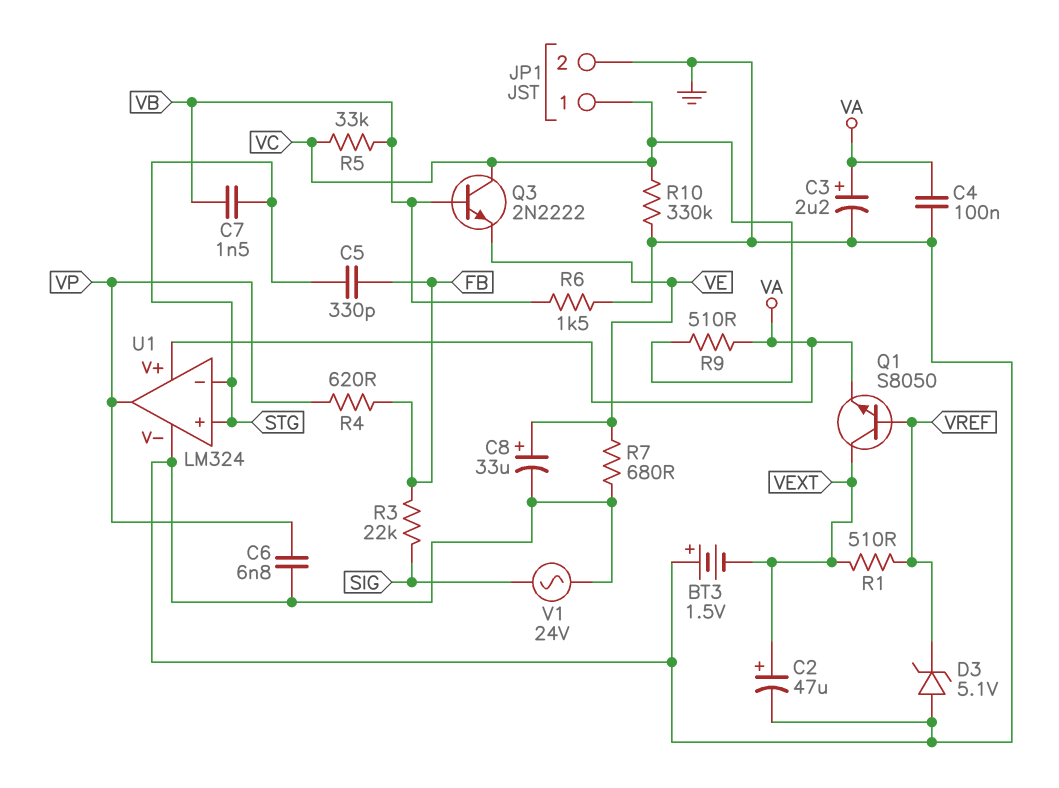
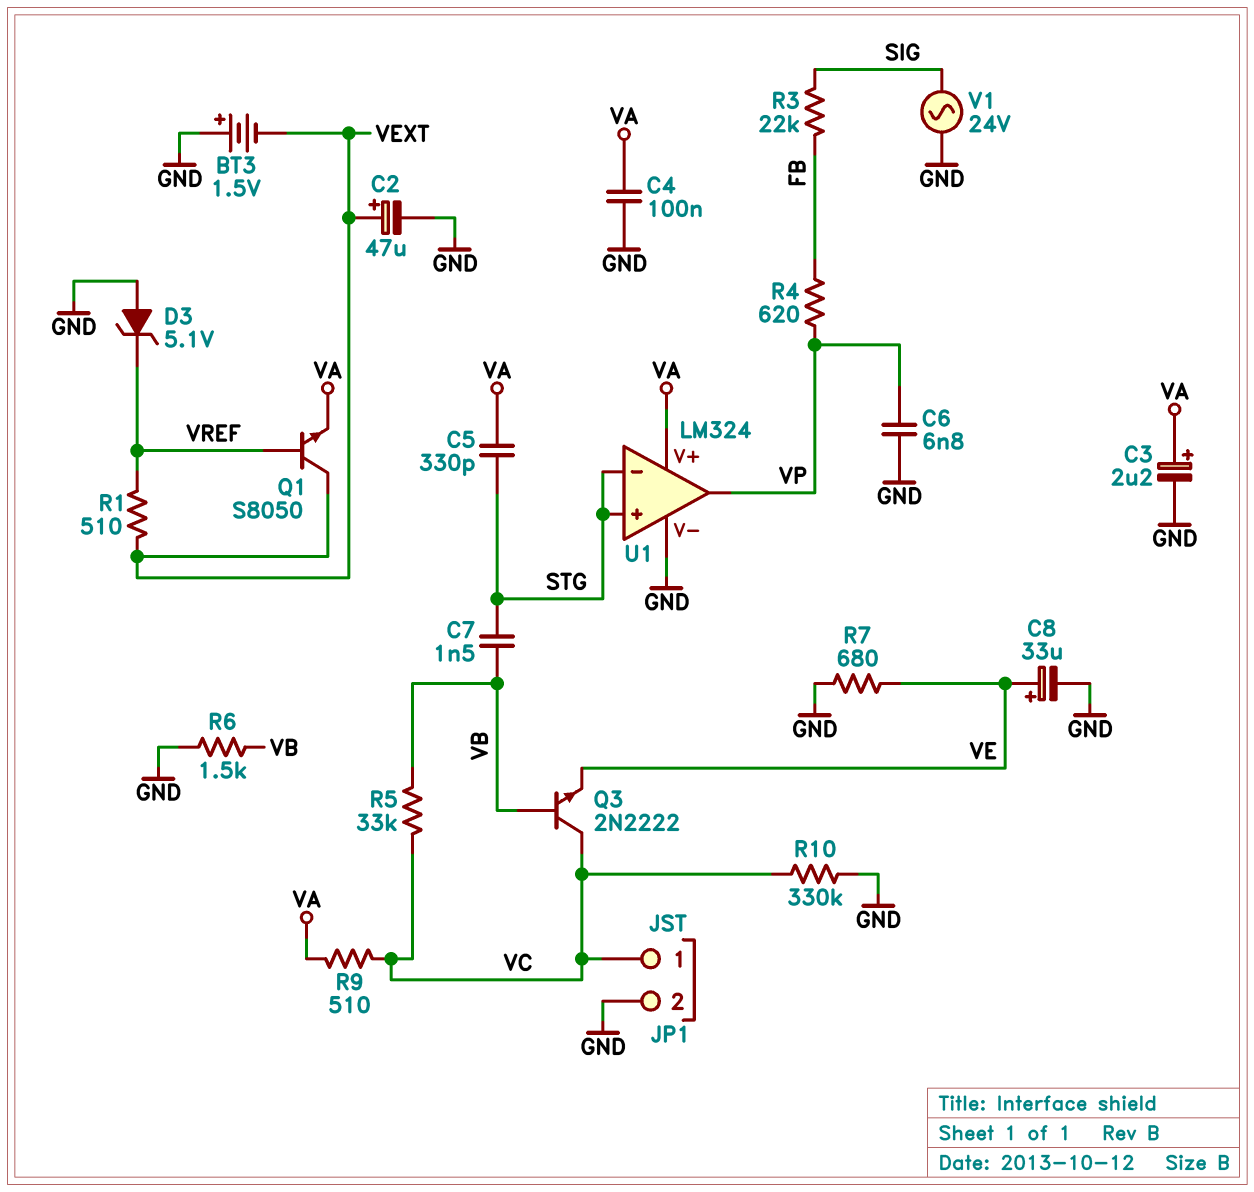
C5: 330pF (FB, STG) -> 330pF (STG, VA)

